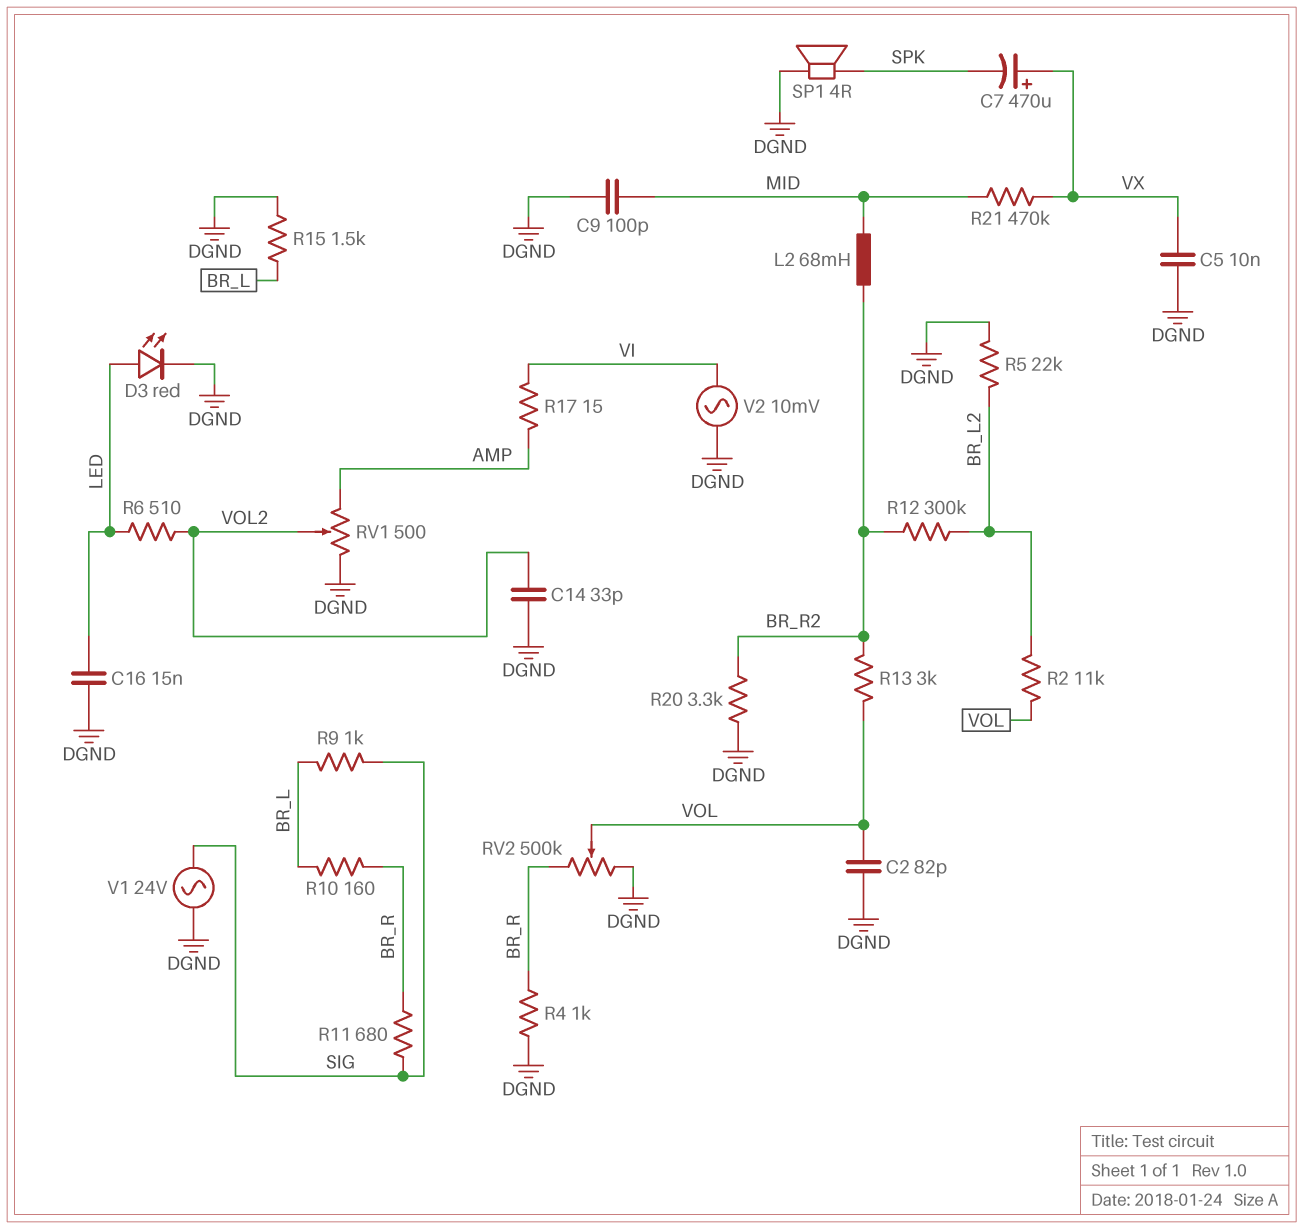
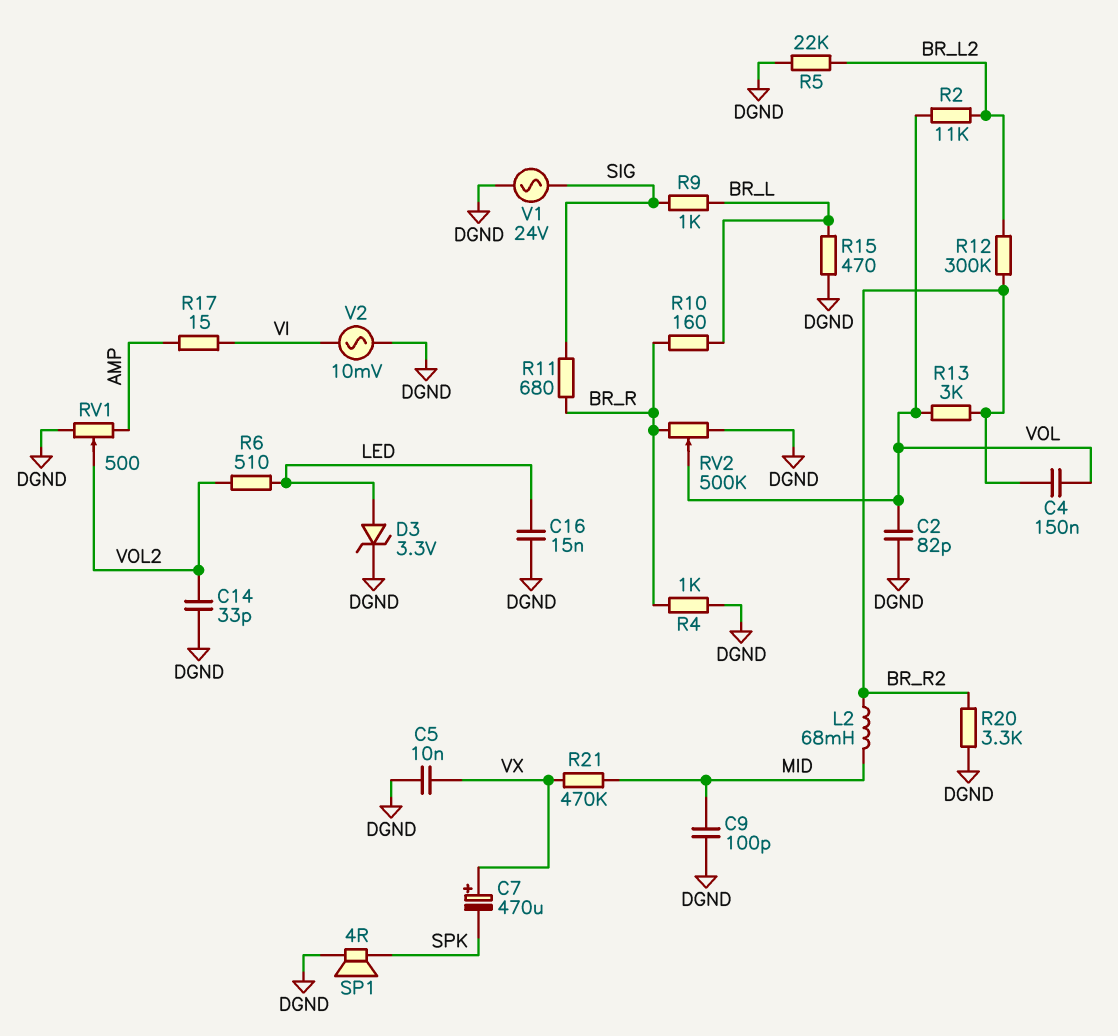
C4: none -> 150nF (BR_R2, VOL)
D3: LED red (A LED, K DGND) -> zener 3.3V (A LED, K DGND)
R15: 1.5k (BR_L, DGND) -> 470 (BR_L, DGND)

